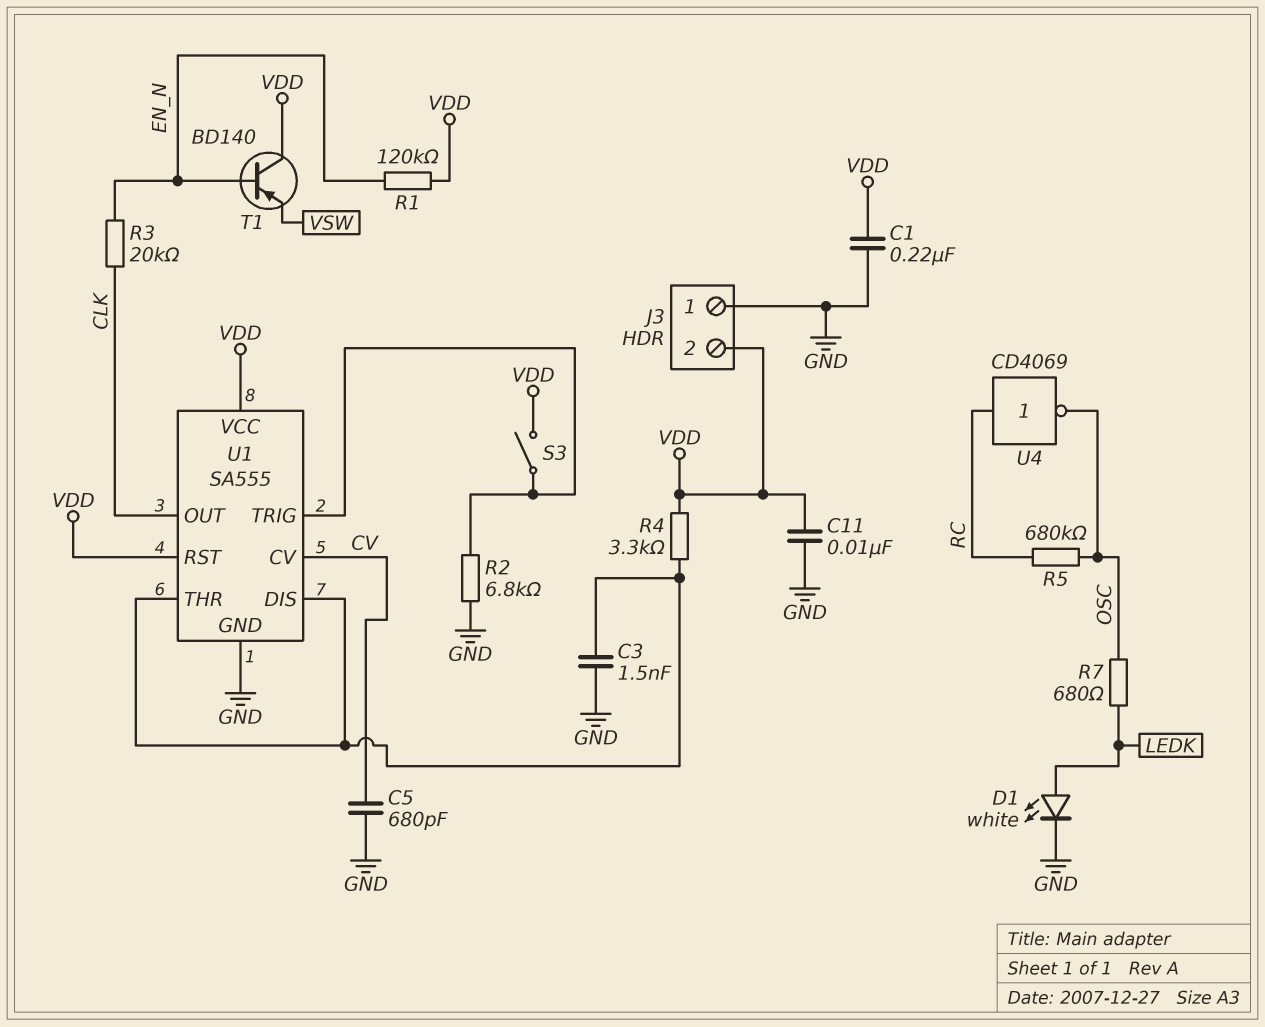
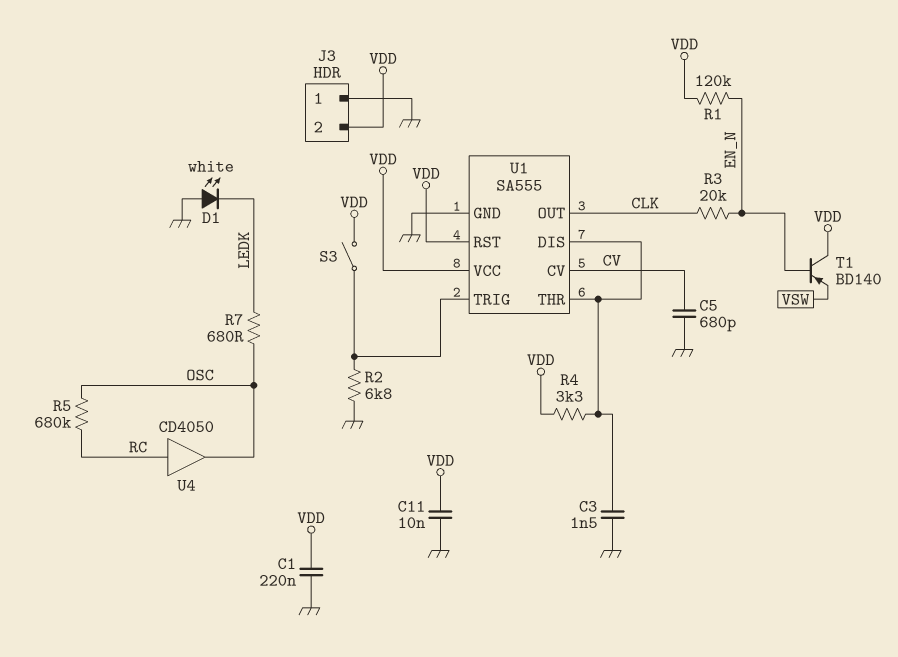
D1: LED white (A LEDK, K GND) -> LED white (A GND, K LEDK)
U4: NOT CD4069 (in RC, out OSC) -> buffer CD4050 (in RC, out OSC)

